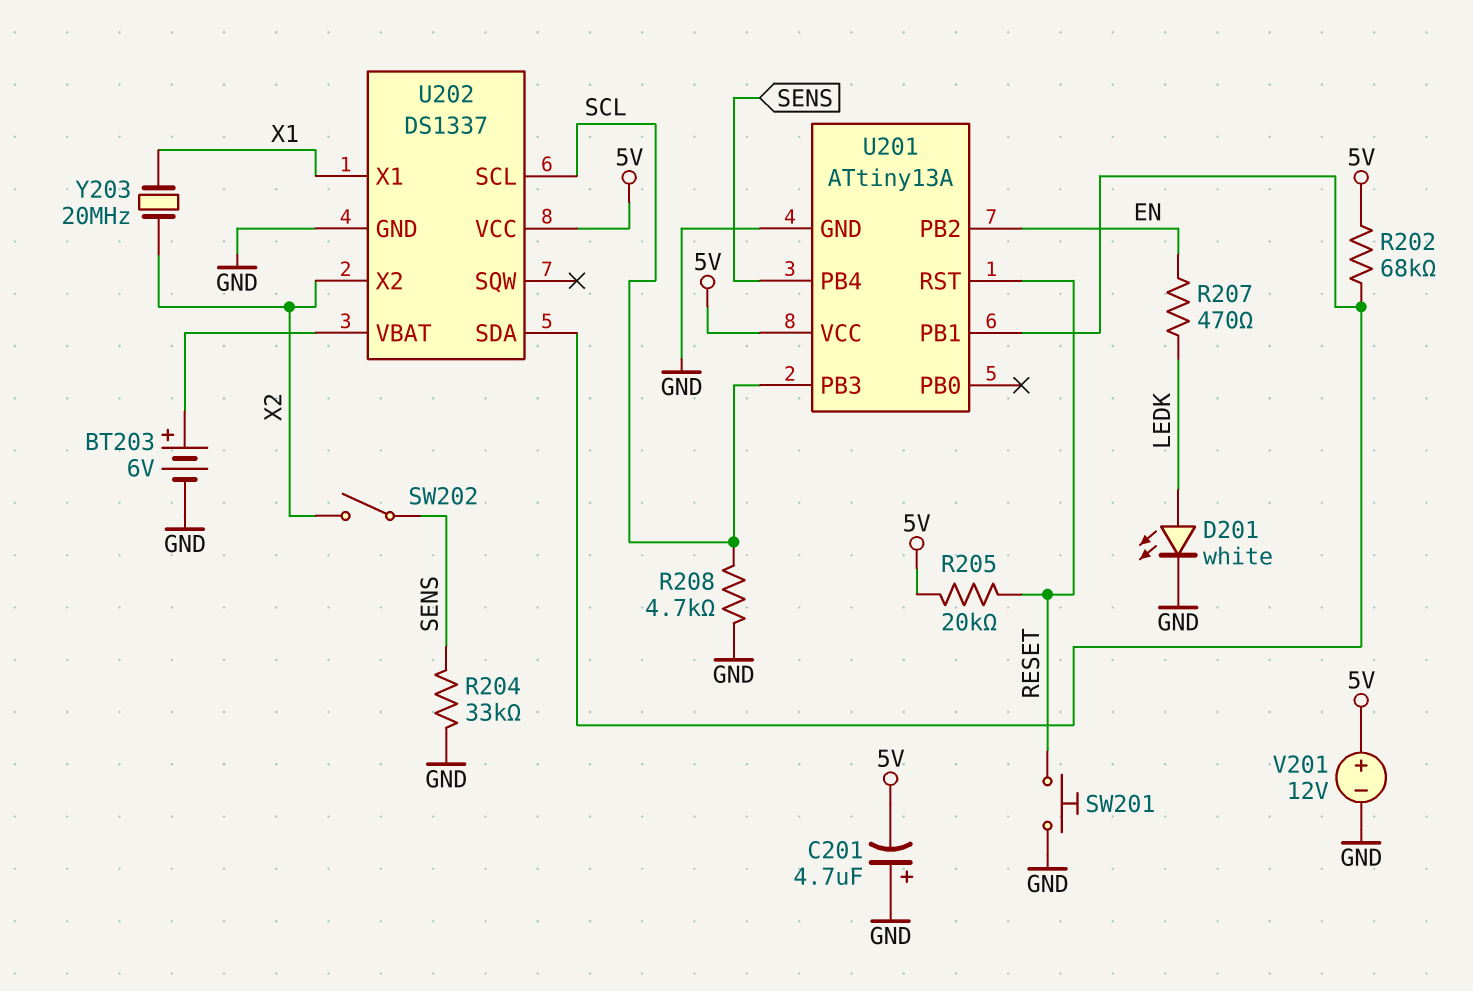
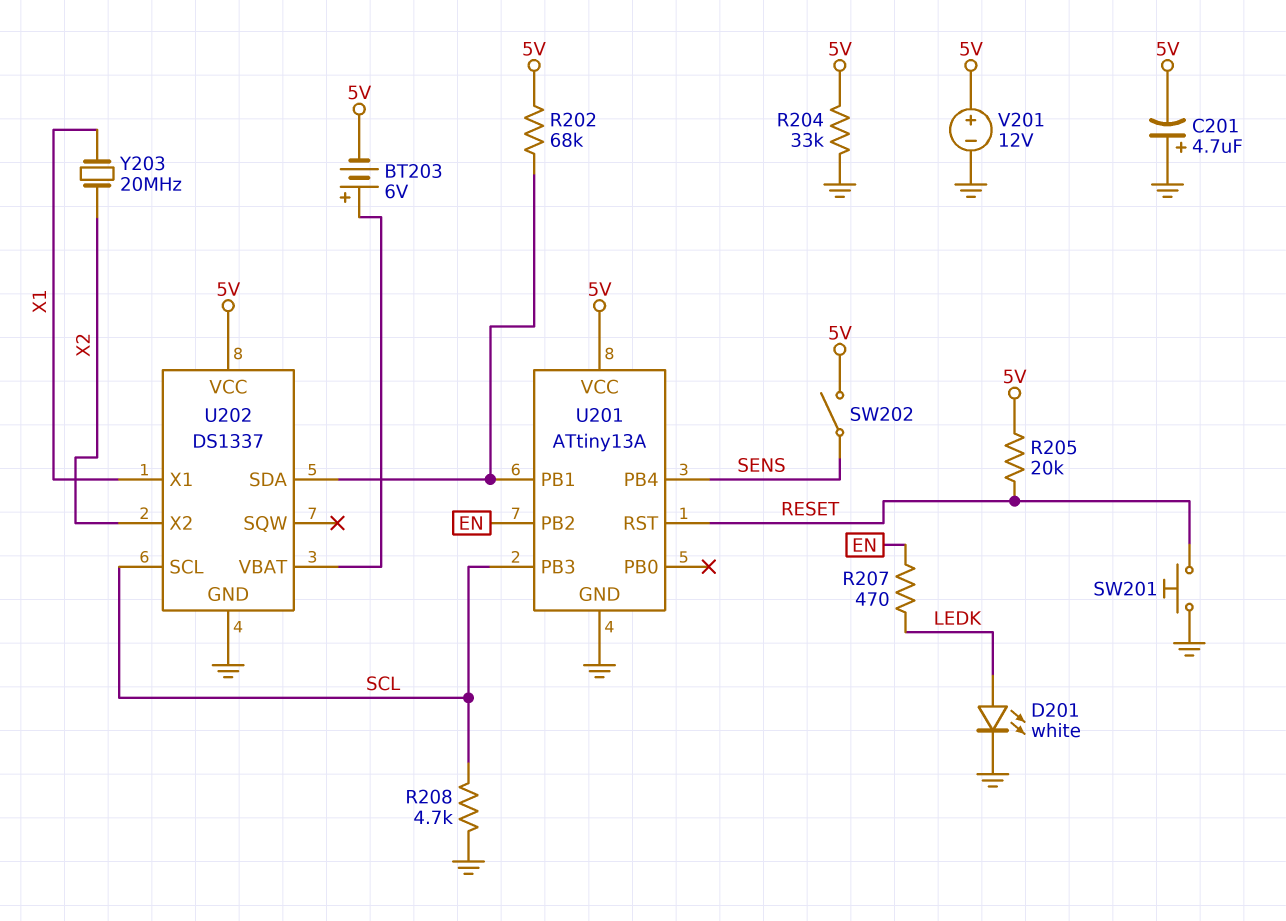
BT203: 6V (plus U202/VBAT, minus GND) -> 6V (plus U202/VBAT, minus 5V)
R204: 33k (GND, SENS) -> 33k (5V, GND)
SW202: switch (SENS, X2) -> switch (5V, SENS)

